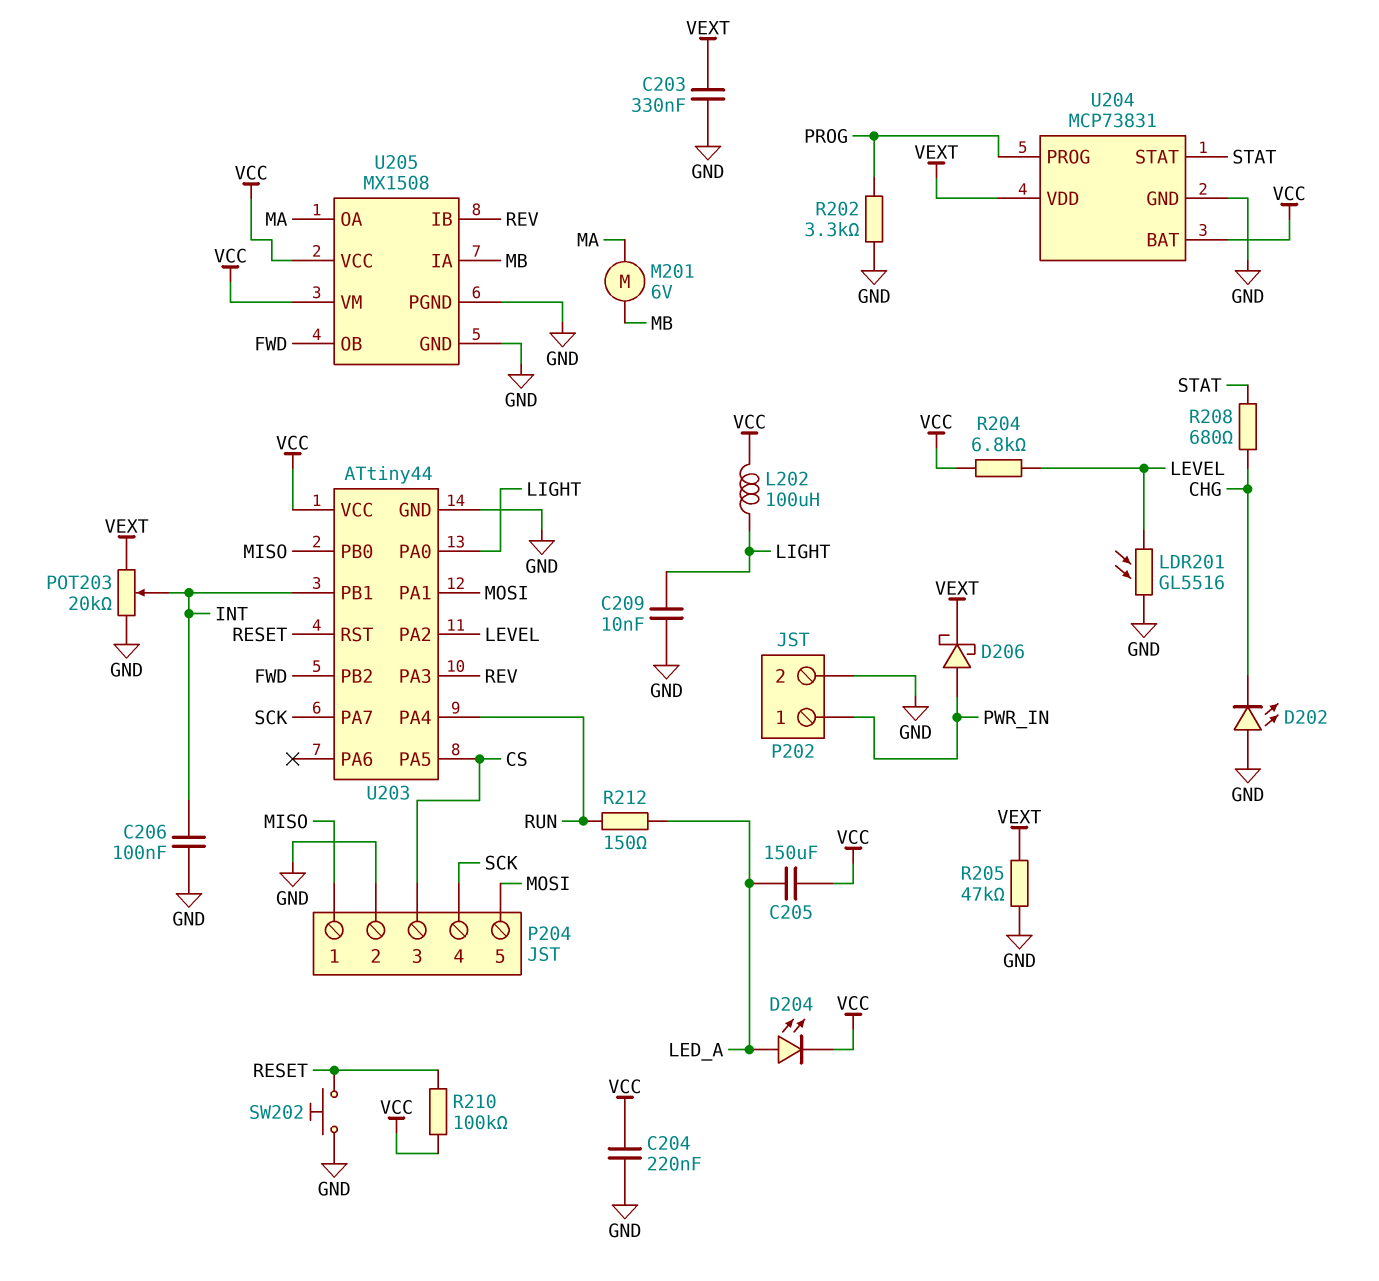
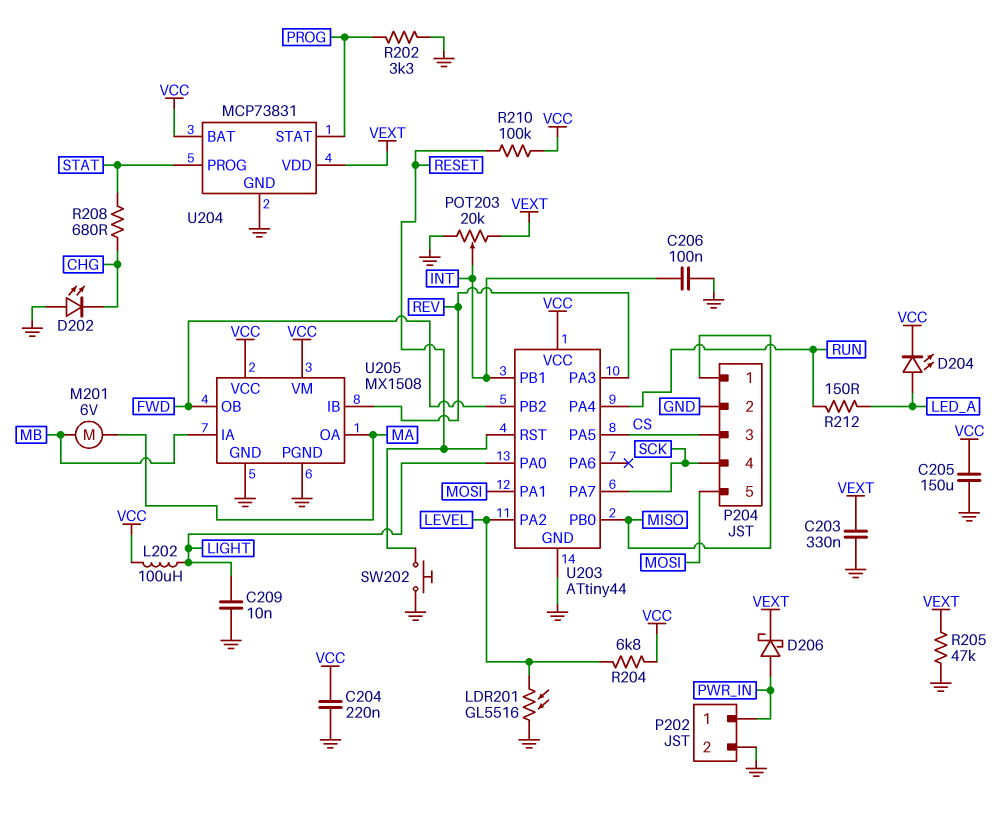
C205: 150uF (LED_A, VCC) -> 150uF (GND, VCC)
U204 pin PROG: PROG -> STAT
U204 pin STAT: STAT -> PROG

